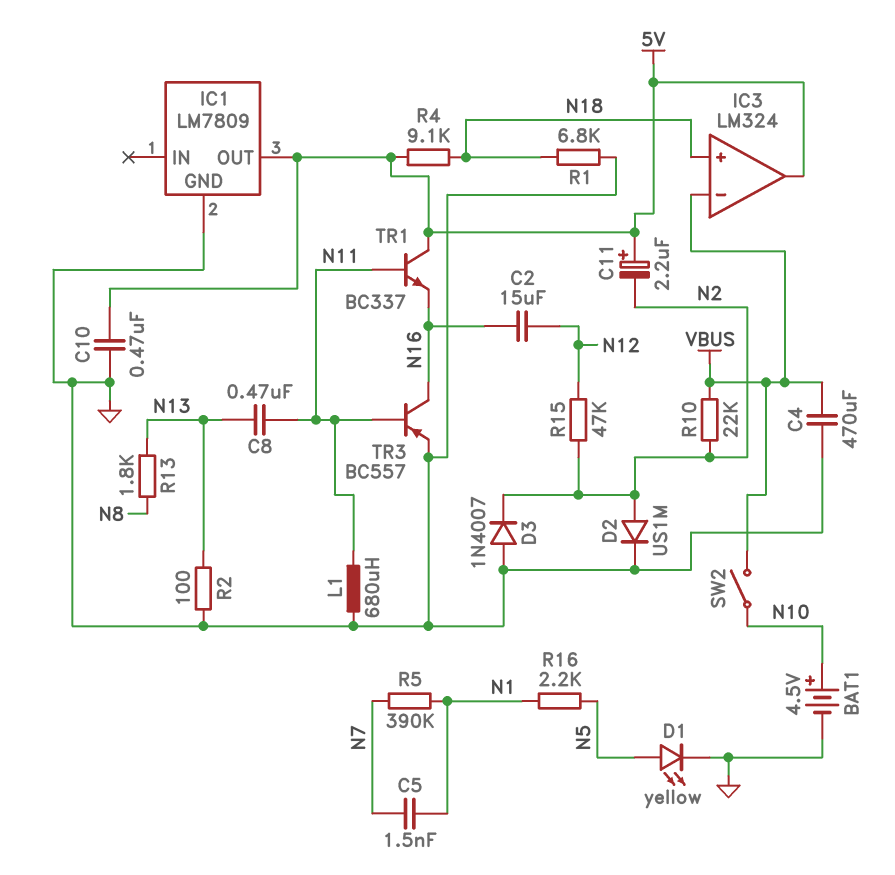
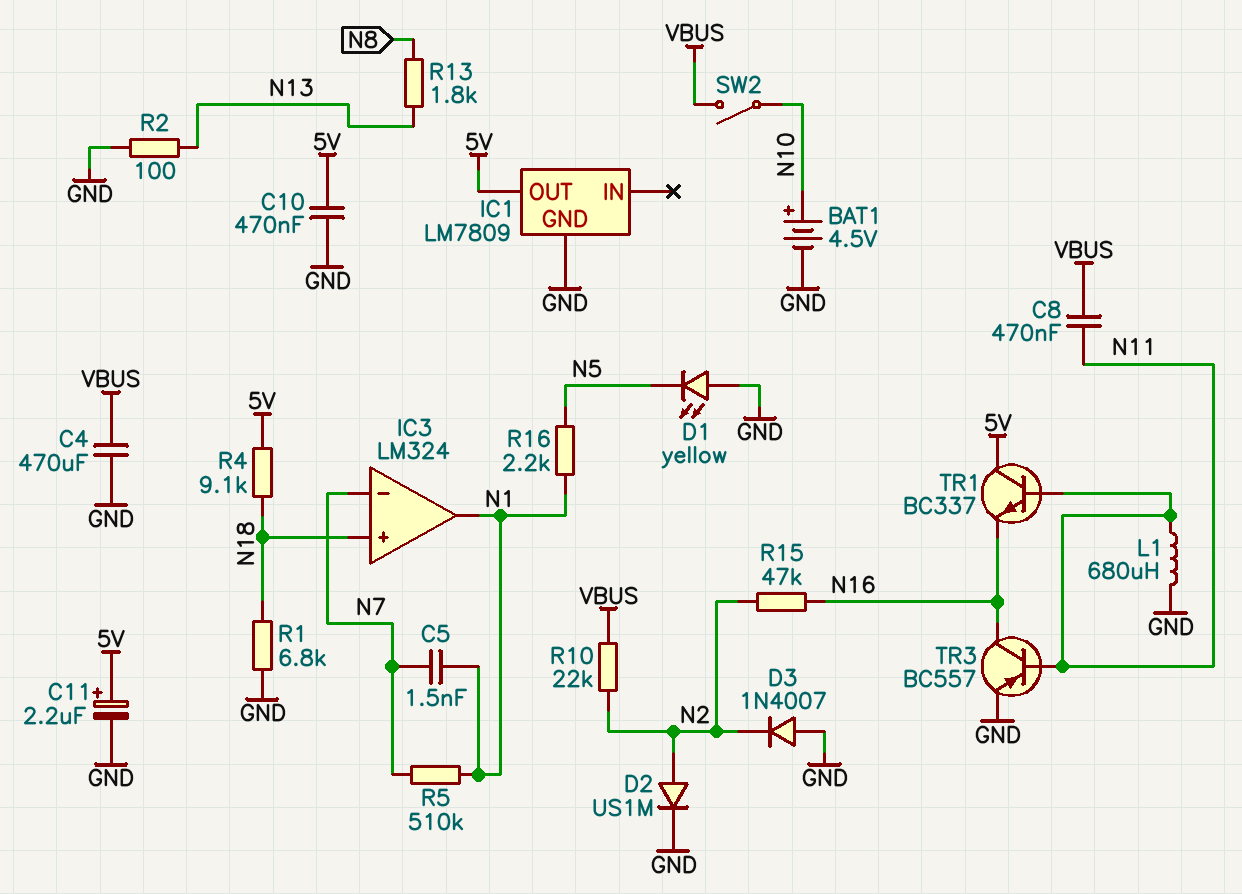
C2: 15uF (N12, N16) -> none
C8: 470nF (N11, N13) -> 470nF (N11, VBUS)
C11: 2.2uF (plus 5V, minus N2) -> 2.2uF (plus 5V, minus GND)
D1: LED yellow (A N5, K GND) -> LED yellow (A GND, K N5)
IC3 pin in-: VBUS -> N7
IC3 pin out: 5V -> N1
R5: 390k (N1, N7) -> 510k (N1, N7)
R15: 47k (N2, N12) -> 47k (N2, N16)

